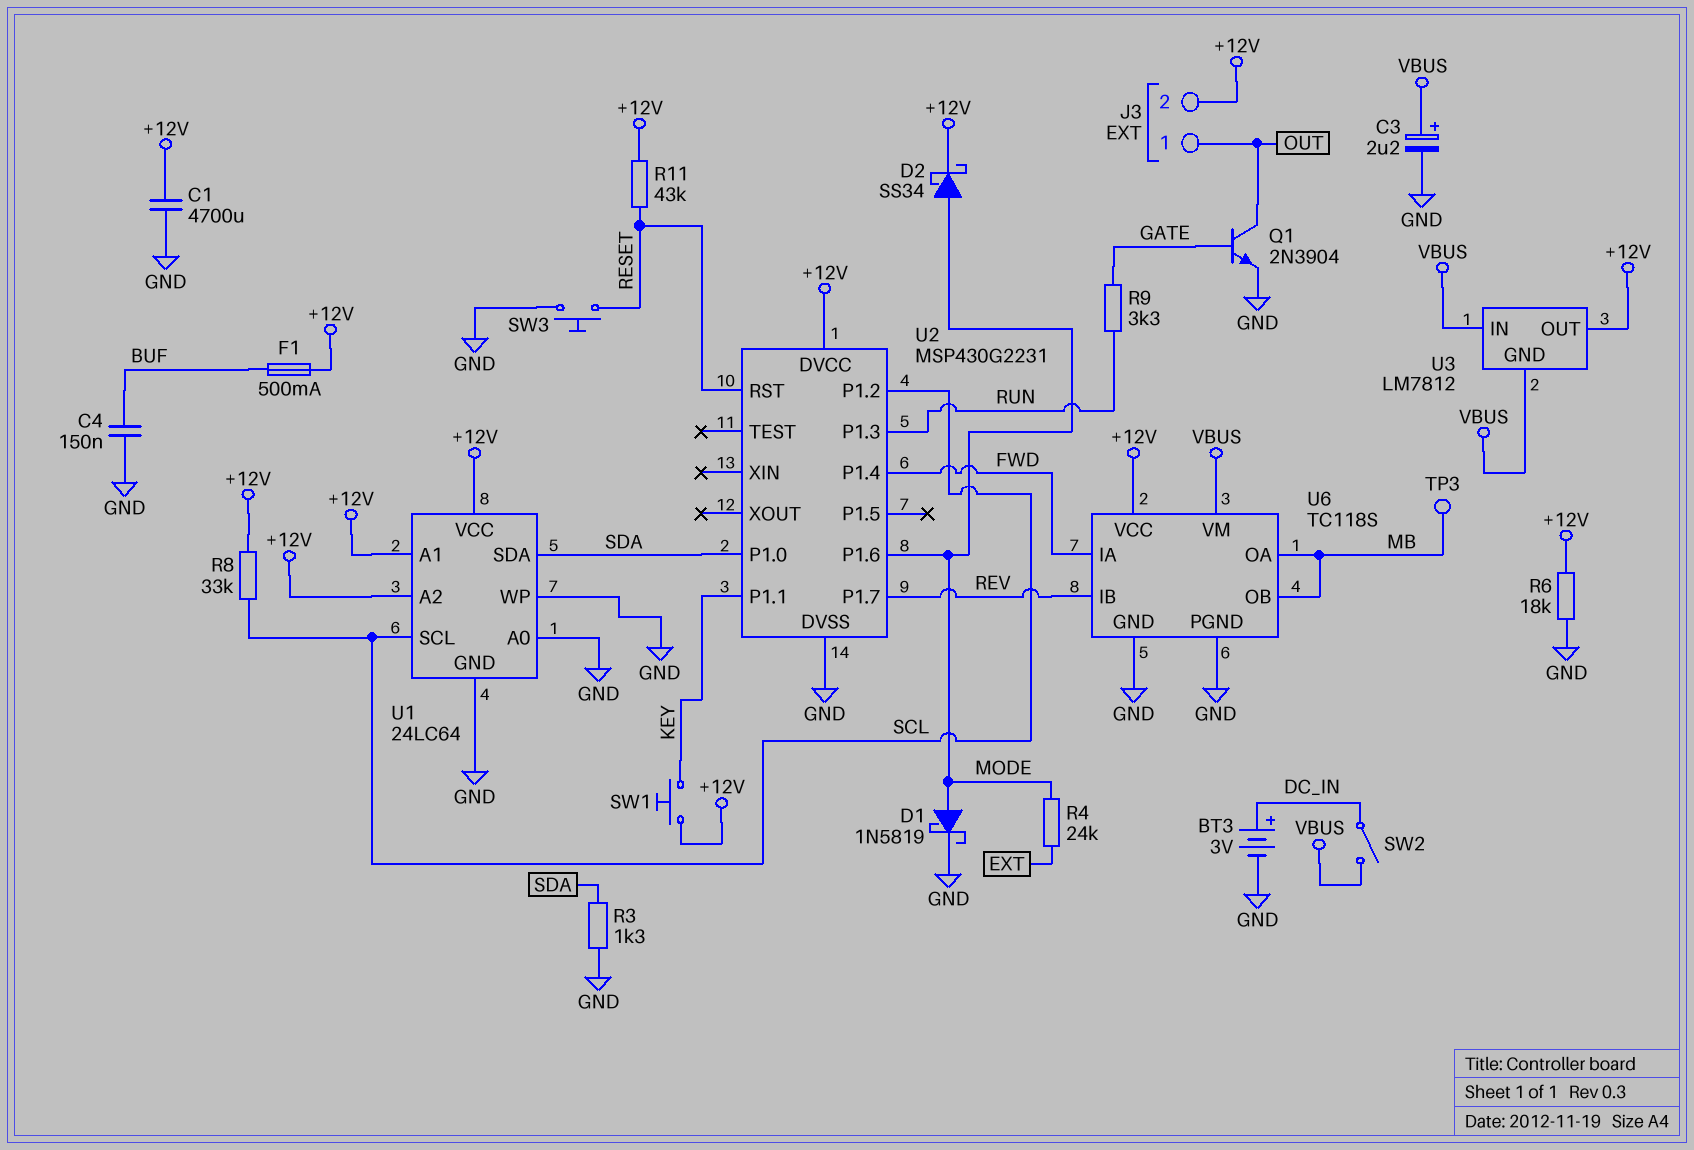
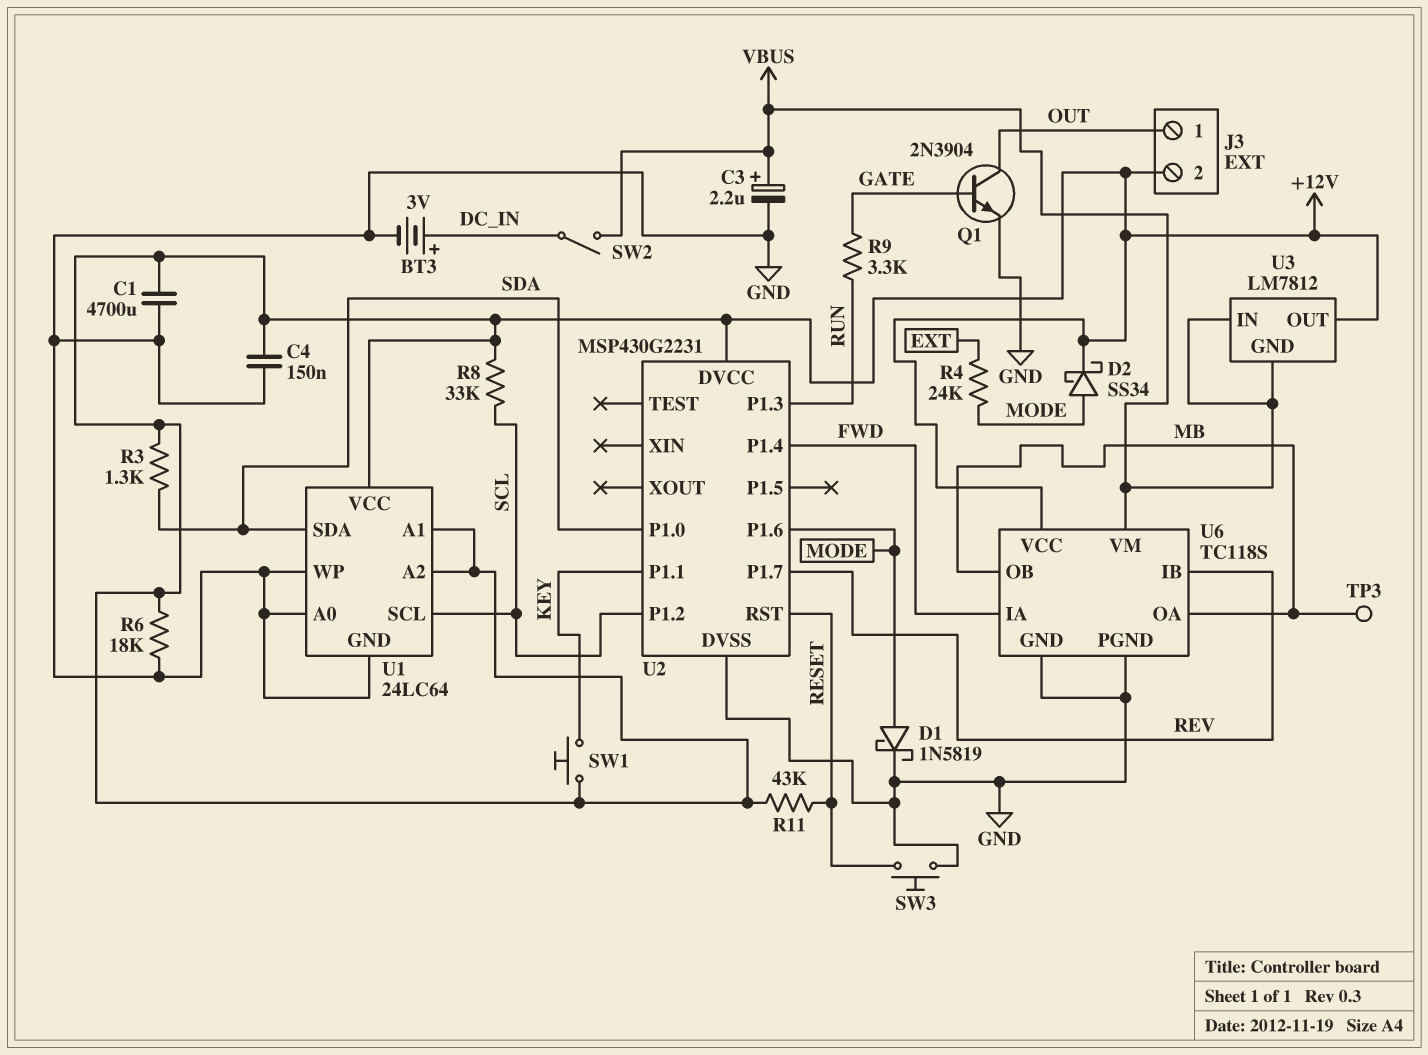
C4: 150nF (BUF, GND) -> 150nF (+12V, GND)
F1: 500mA (+12V, BUF) -> none
R3: 1.3k (GND, SDA) -> 1.3k (+12V, SDA)

